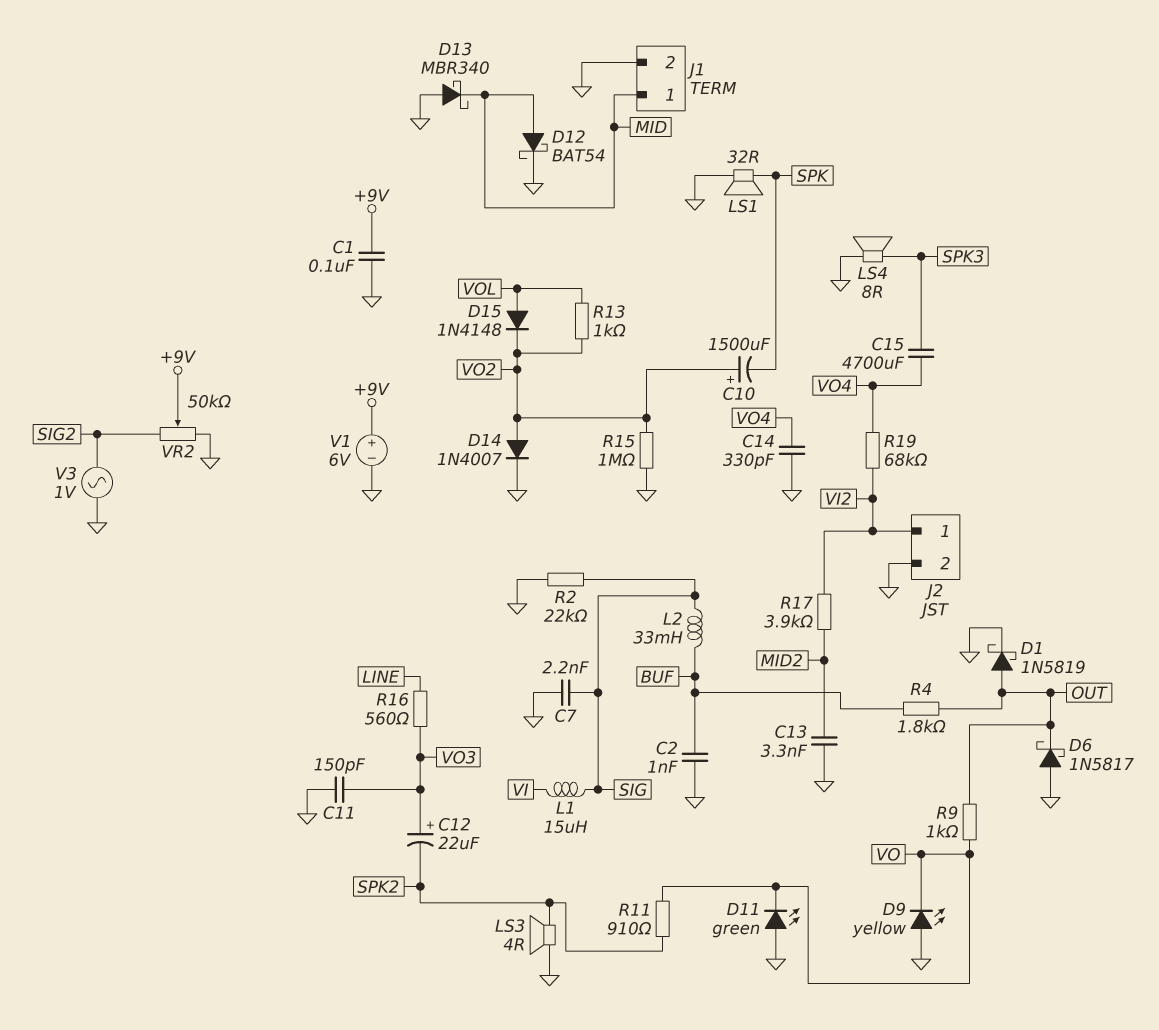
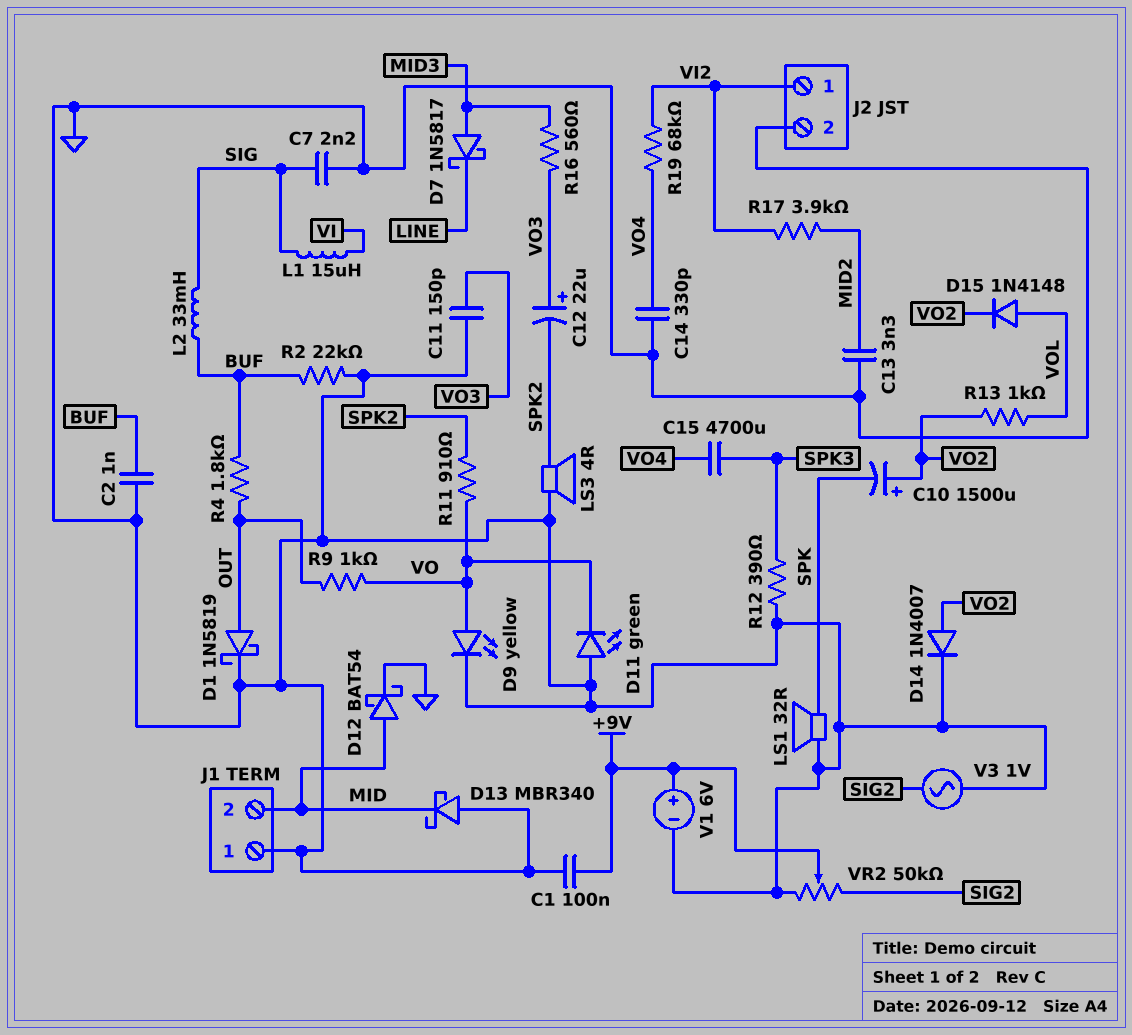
D6: schottky 1N5817 (A GND, K OUT) -> none
D7: none -> schottky 1N5817 (A MID3, K LINE)
D9: LED yellow (A GND, K VO) -> LED yellow (A VO, K GND)
J1 pin 1: MID -> GND
J1 pin 2: GND -> MID
LS4: speaker 8R (GND, SPK3) -> none
R2: 22k (GND, SIG) -> 22k (BUF, GND)
R12: none -> 390 (GND, SPK3)
R15: 1M (GND, VO2) -> none
R16: 560 (LINE, VO3) -> 560 (MID3, VO3)

